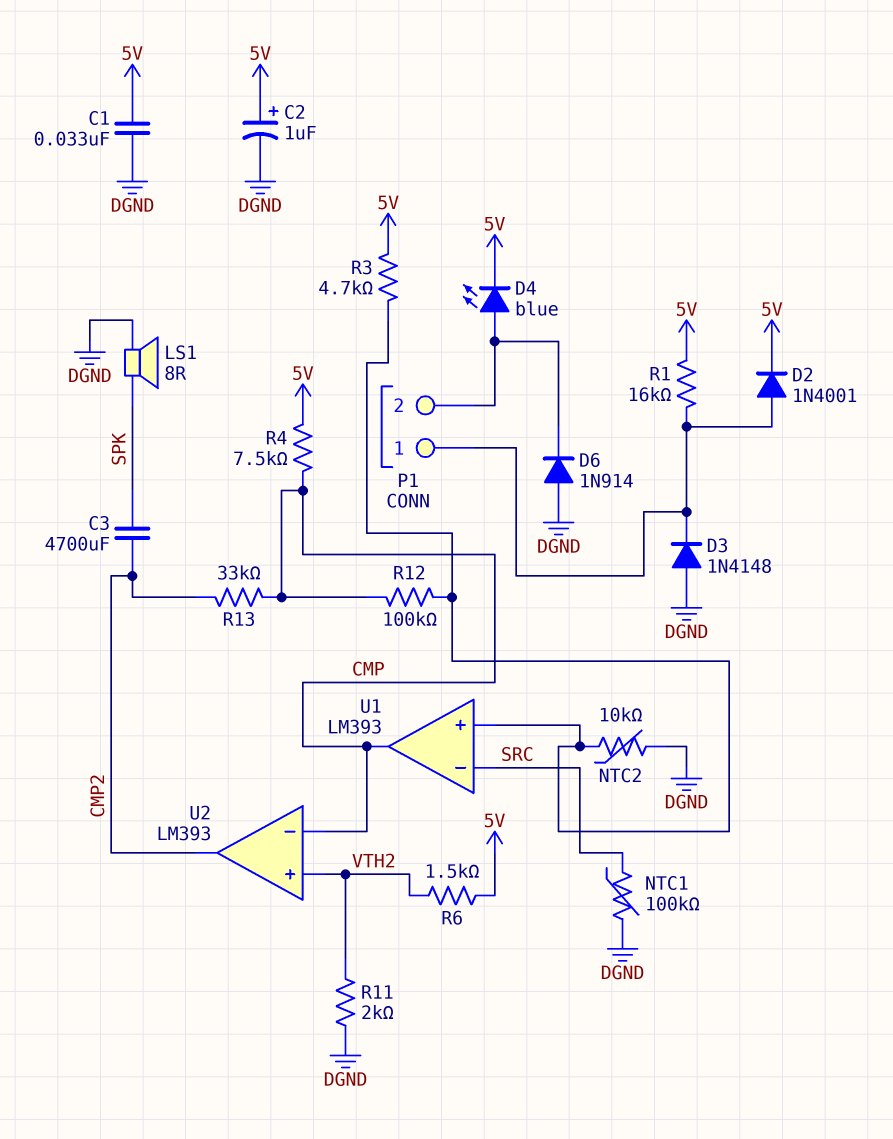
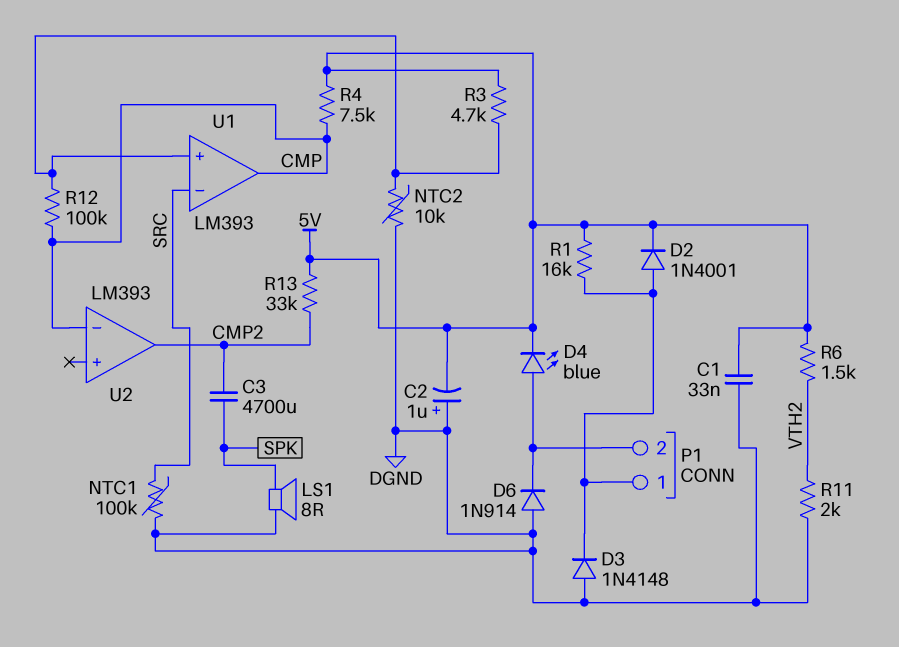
C2: 1uF (plus 5V, minus DGND) -> 1uF (plus DGND, minus 5V)
R13: 33k (CMP, CMP2) -> 33k (5V, CMP2)
U2 pin in+: VTH2 -> none

